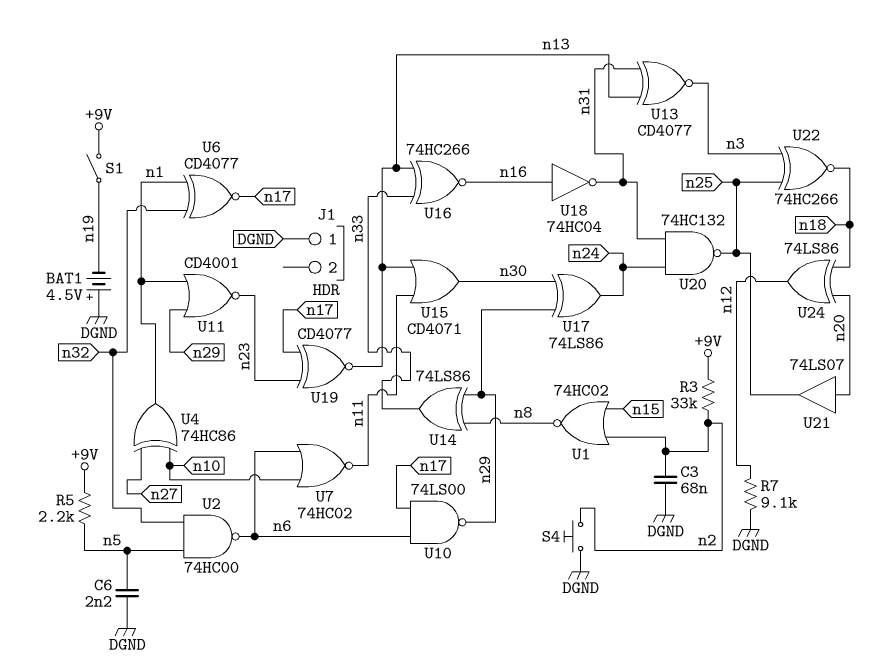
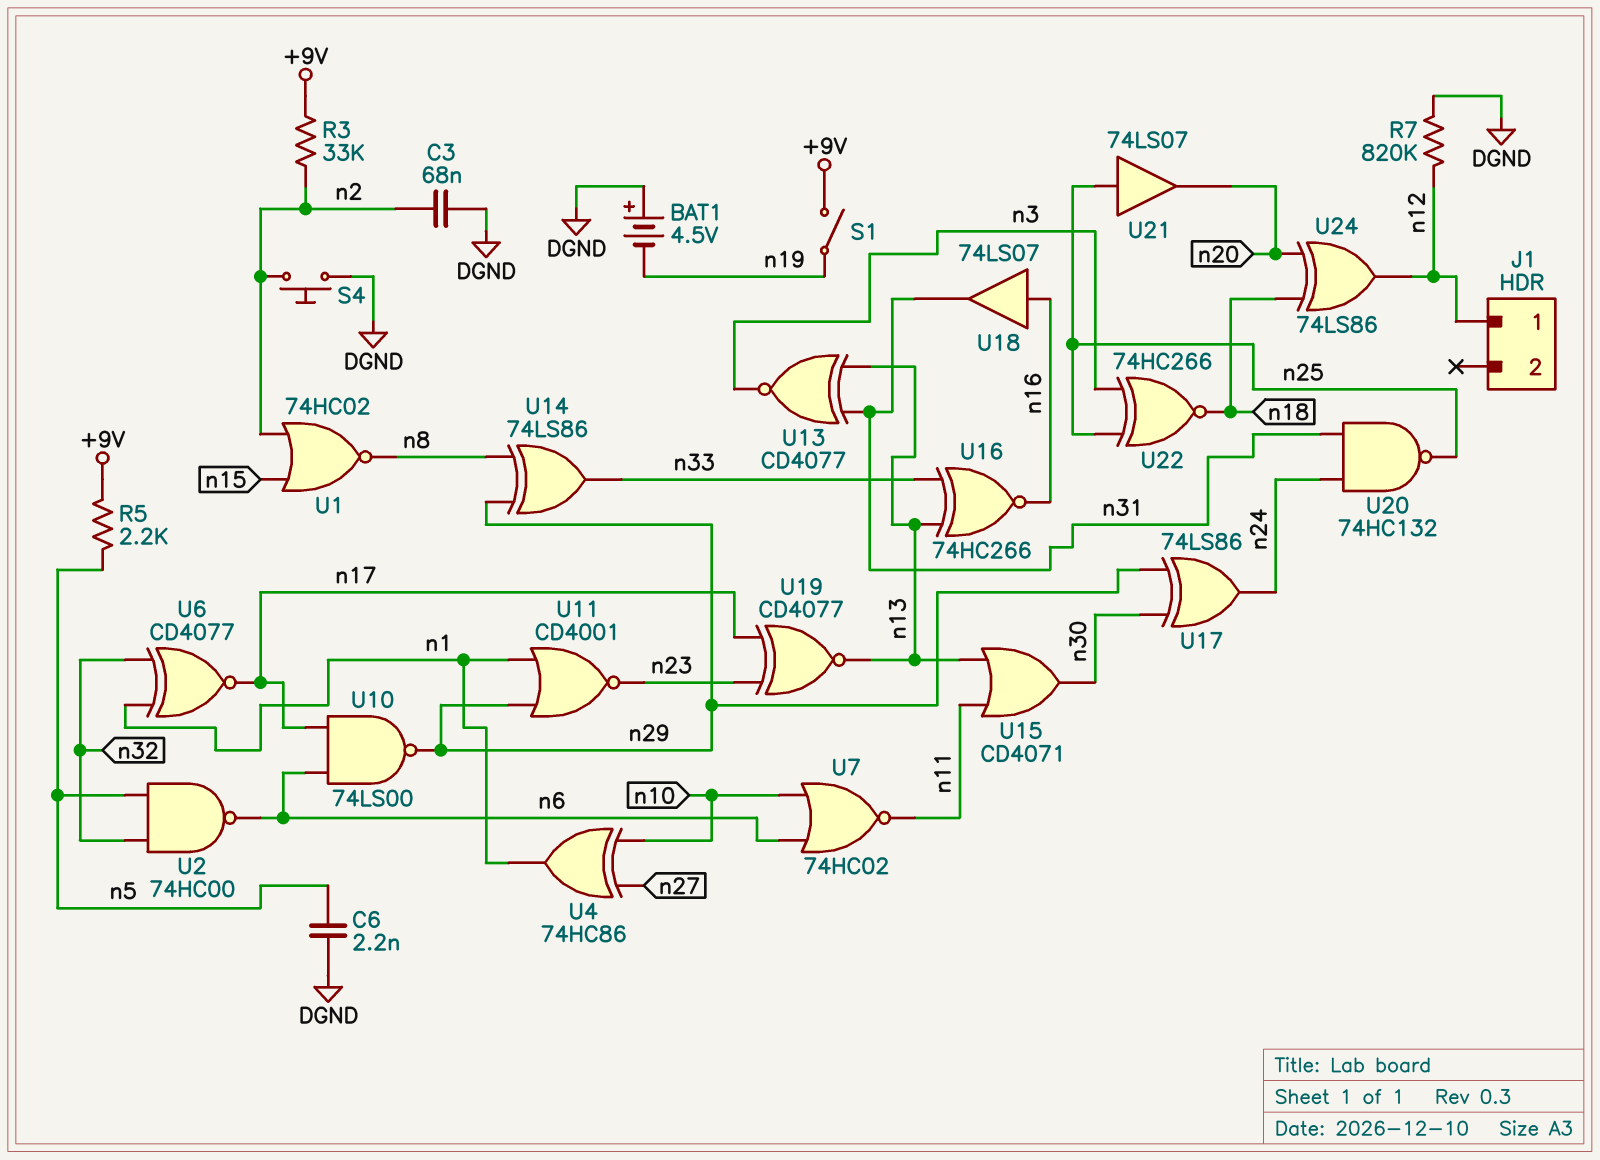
J1 pin 1: DGND -> n12
R7: 9.1k (DGND, n12) -> 820k (DGND, n12)
U18: NOT 74HC04 (in n16, out n31) -> buffer 74LS07 (in n16, out n31)
U21: buffer 74LS07 (in n20, out n25) -> buffer 74LS07 (in n25, out n20)

